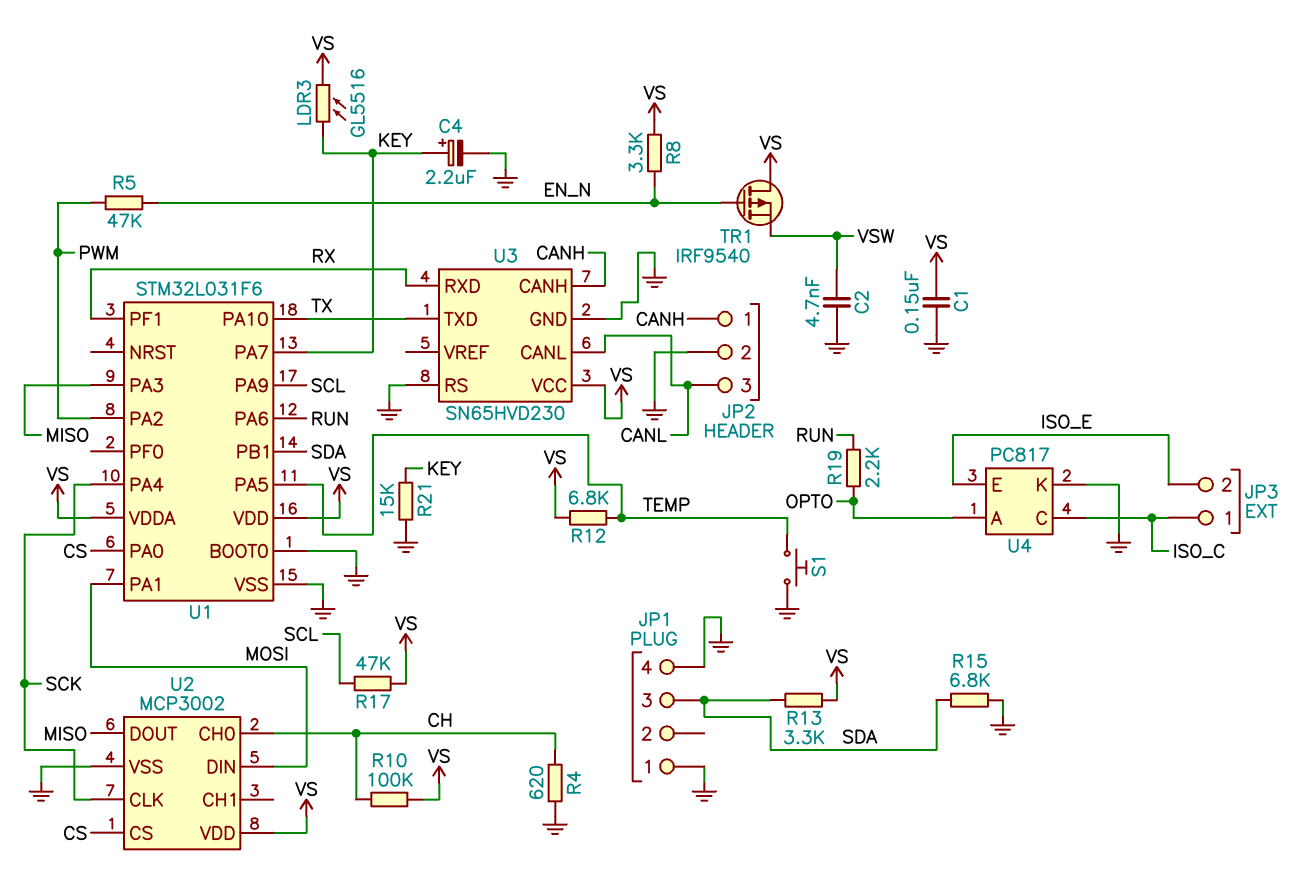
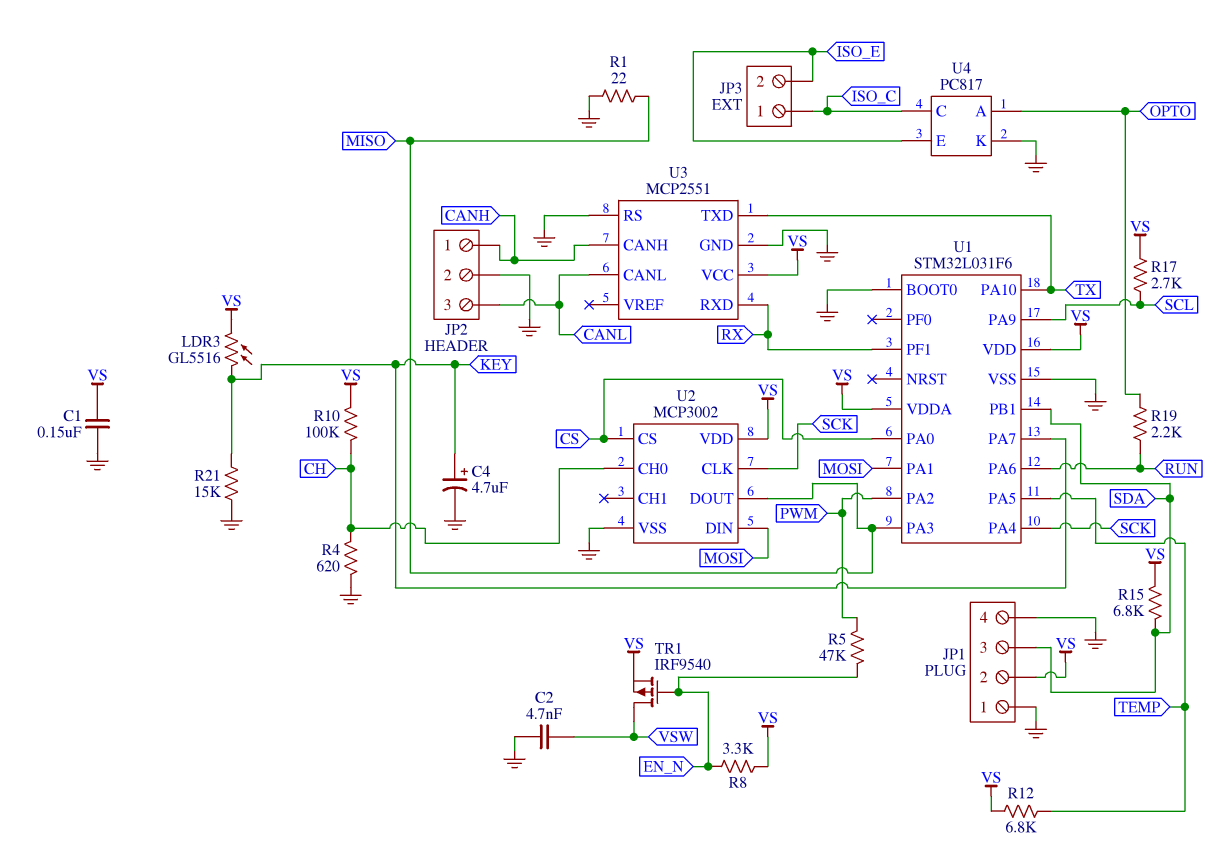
C4: 2.2uF (plus KEY, minus GND) -> 4.7uF (plus KEY, minus GND)
JP1 pin 2: none -> VS
R1: none -> 22 (GND, MISO)
R13: 3.3k (SDA, VS) -> none
R15: 6.8k (GND, SDA) -> 6.8k (SDA, VS)
R17: 47k (SCL, VS) -> 2.7k (SCL, VS)
S1: button (GND, TEMP) -> none
TR1: PMOS IRF9540 (G EN_N, D VS, S VSW) -> PMOS IRF9540 (G EN_N, D VSW, S VS)
U3: SN65HVD230 -> MCP2551

